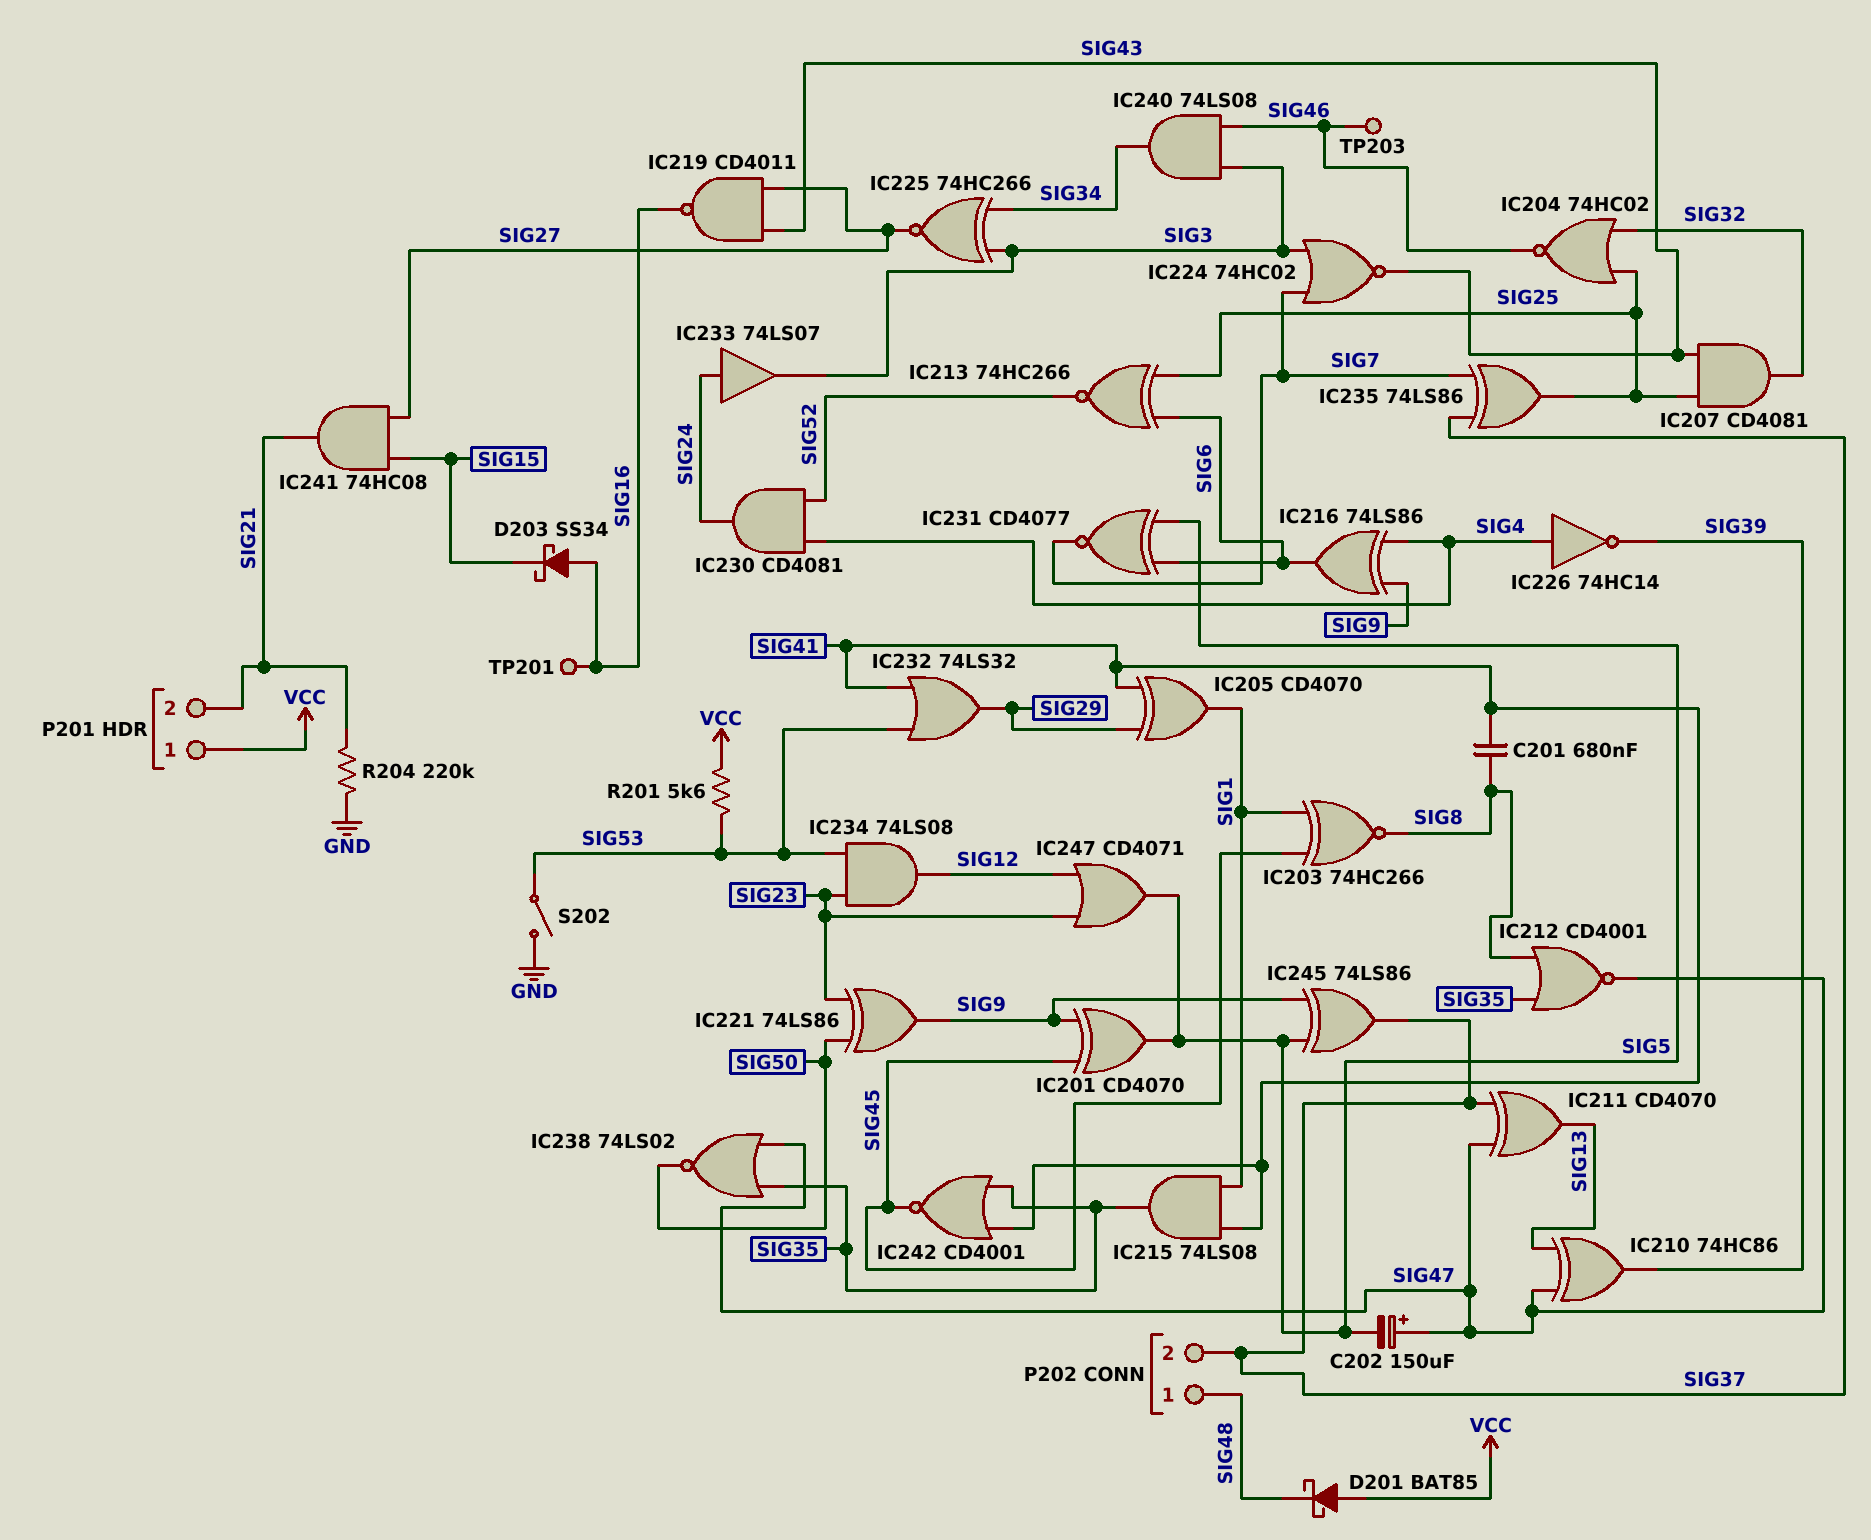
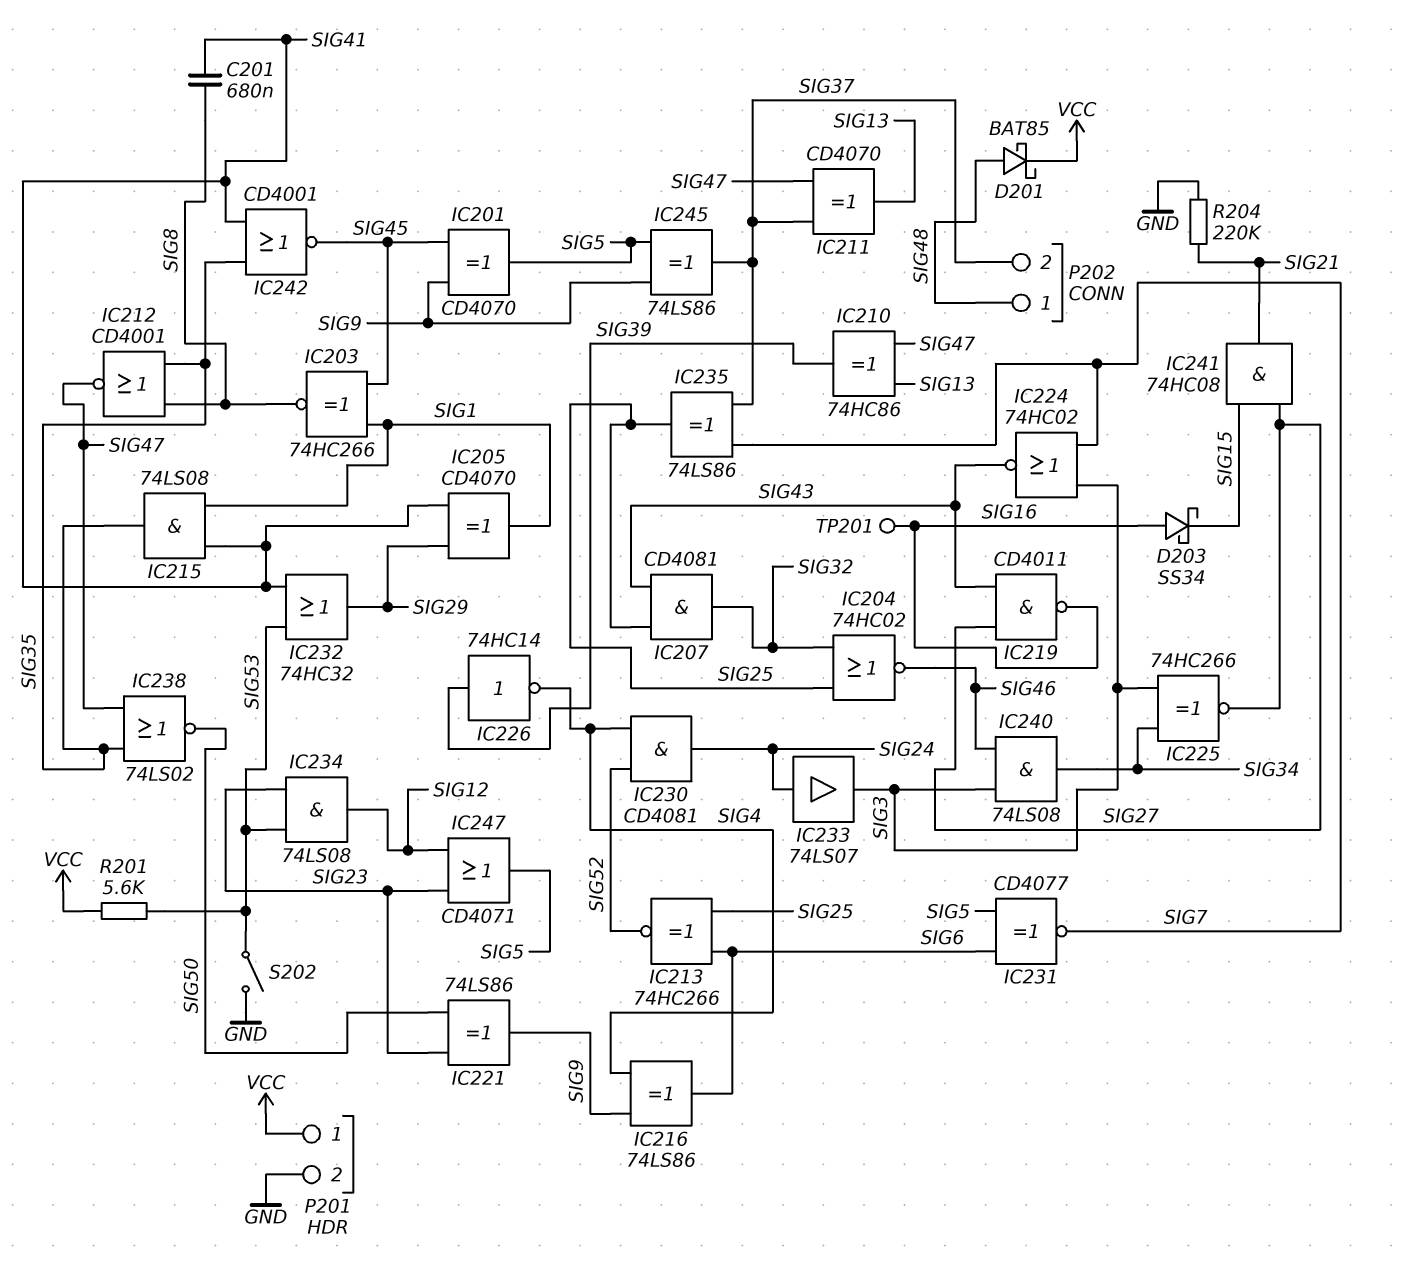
C202: 150uF (plus SIG47, minus SIG5) -> none
D201: schottky BAT85 (A VCC, K SIG48) -> schottky BAT85 (A SIG48, K VCC)
IC226: NOT 74HC14 (in SIG4, out SIG39) -> NOT 74HC14 (in SIG39, out SIG4)
IC232: OR 74LS32 (in SIG41, in SIG53, out SIG29) -> OR 74HC32 (in SIG41, in SIG53, out SIG29)
P201 pin 2: SIG21 -> GND
TP203: test point (SIG46) -> none

